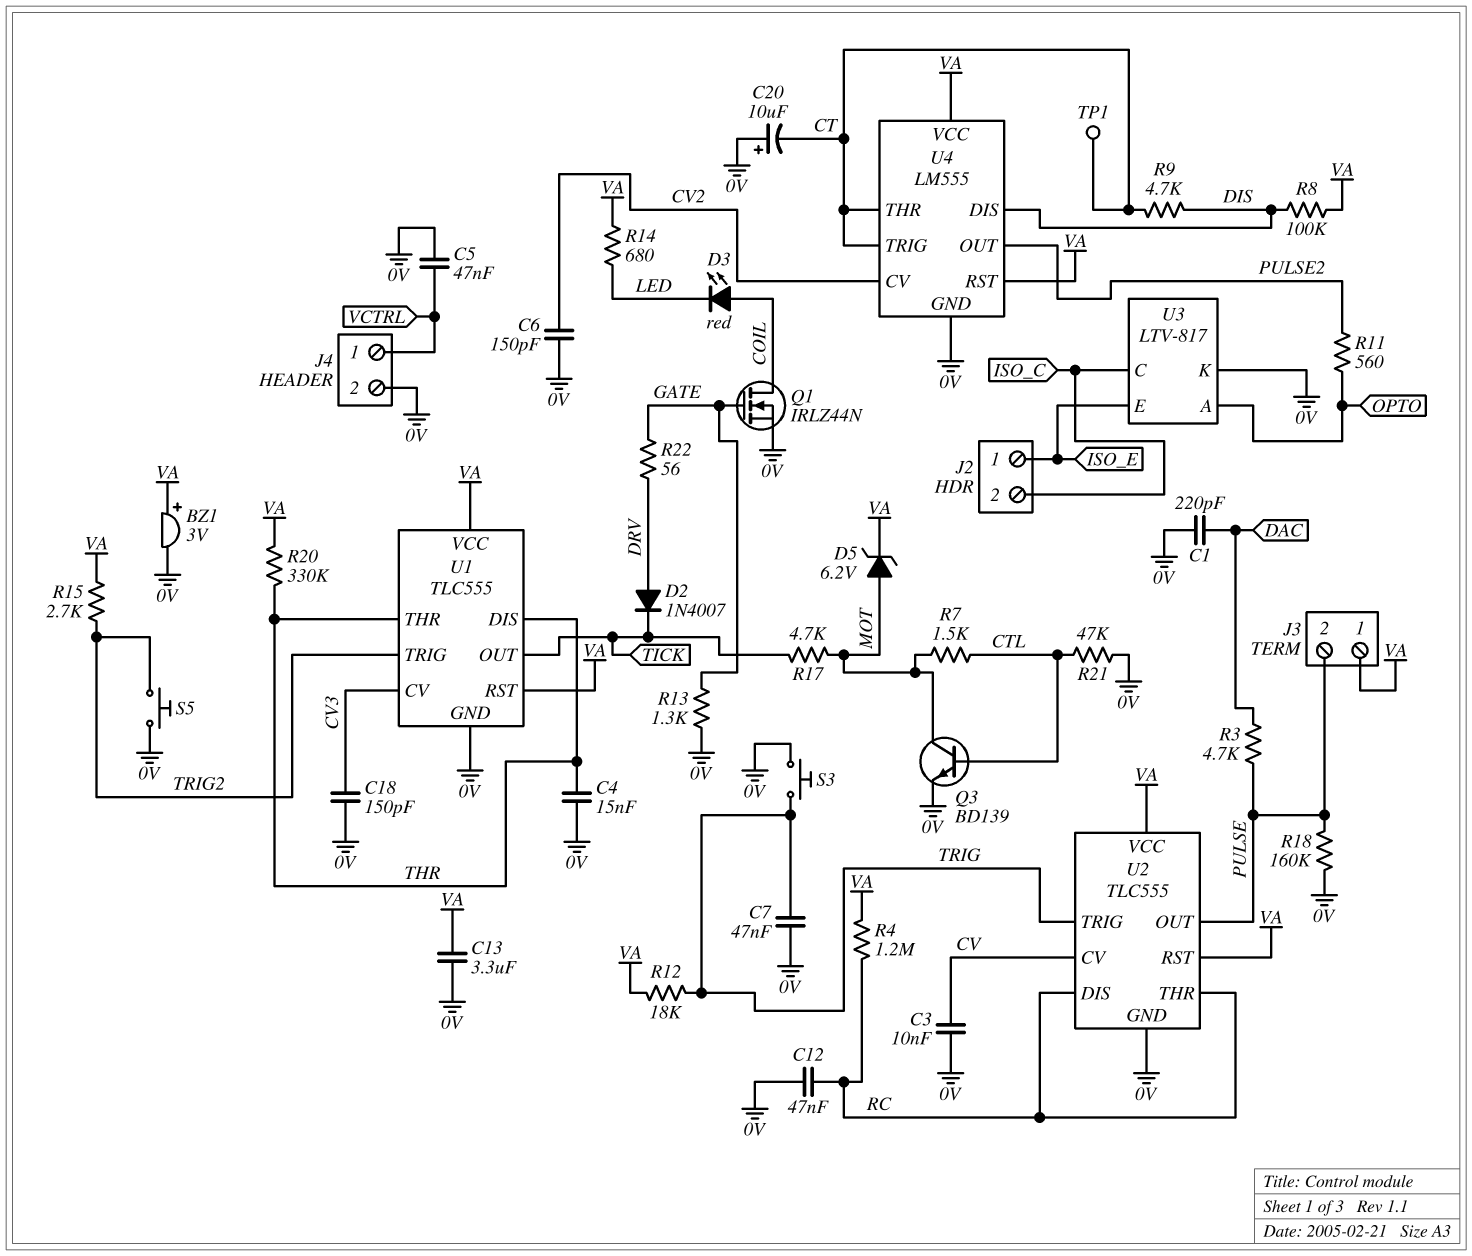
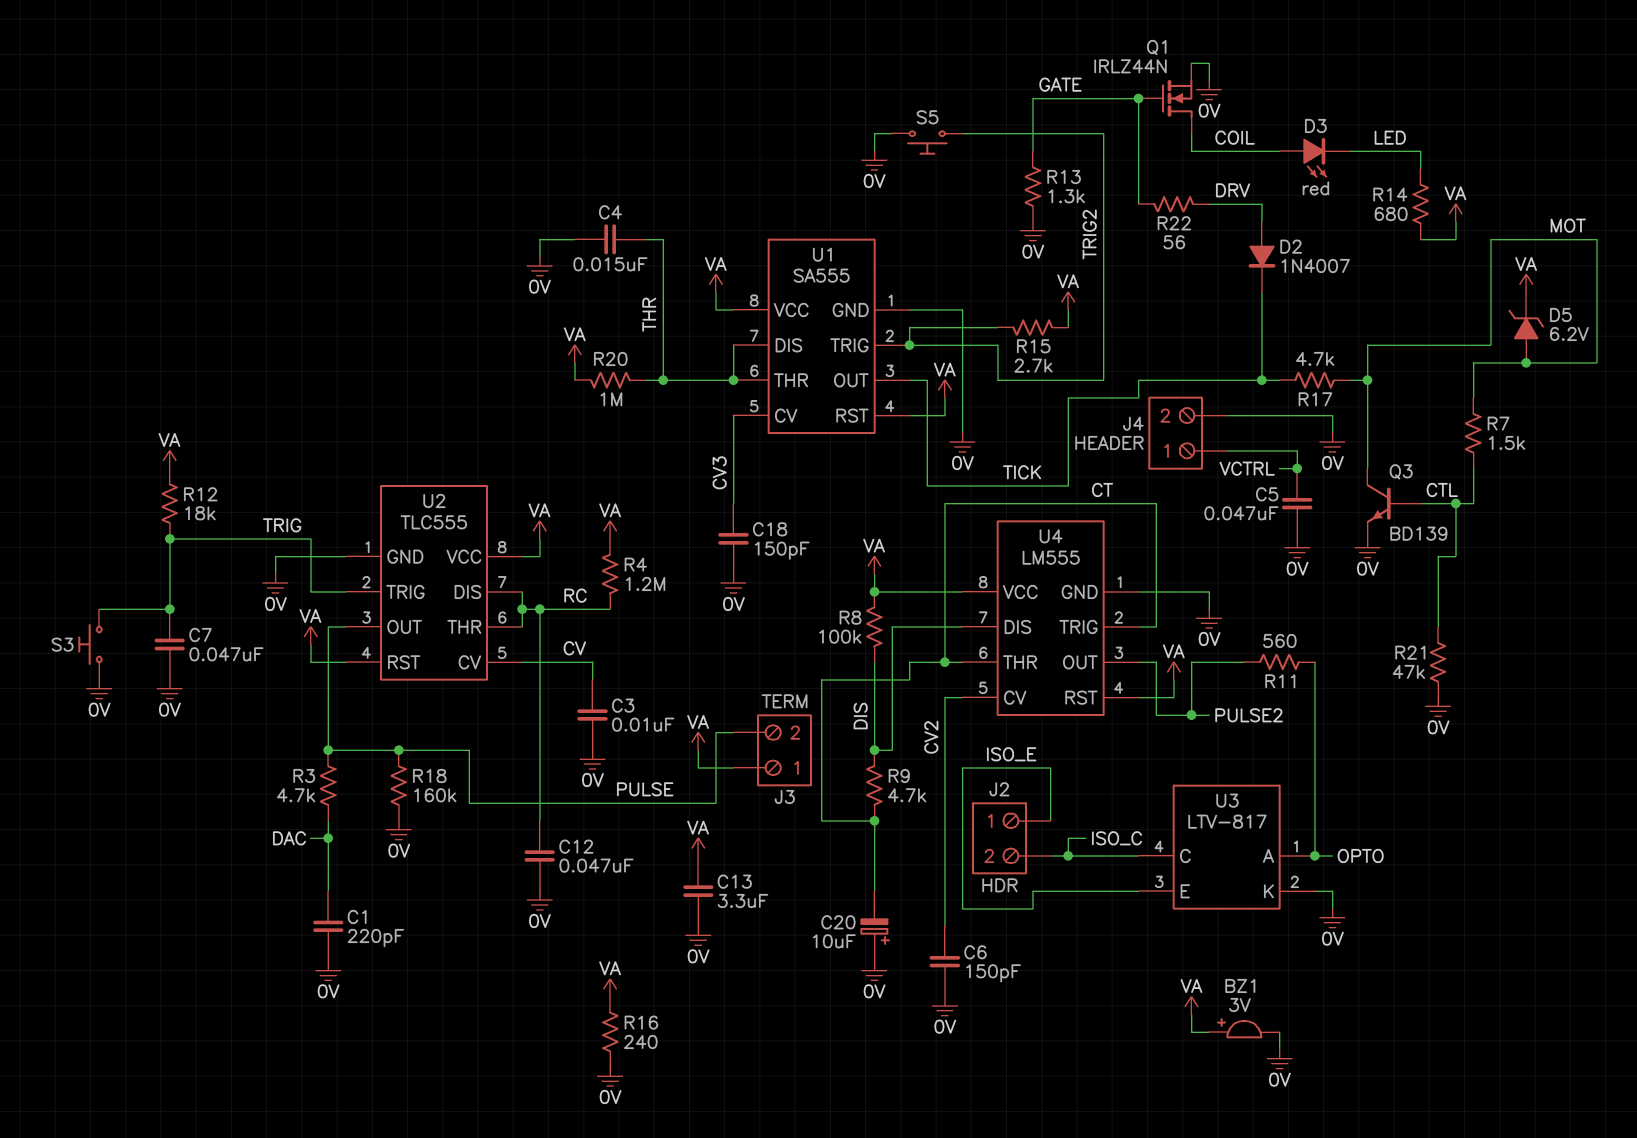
R16: none -> 240 (0V, VA)
R20: 330k (THR, VA) -> 1M (THR, VA)
TP1: test point (CT) -> none
U1: TLC555 -> SA555

